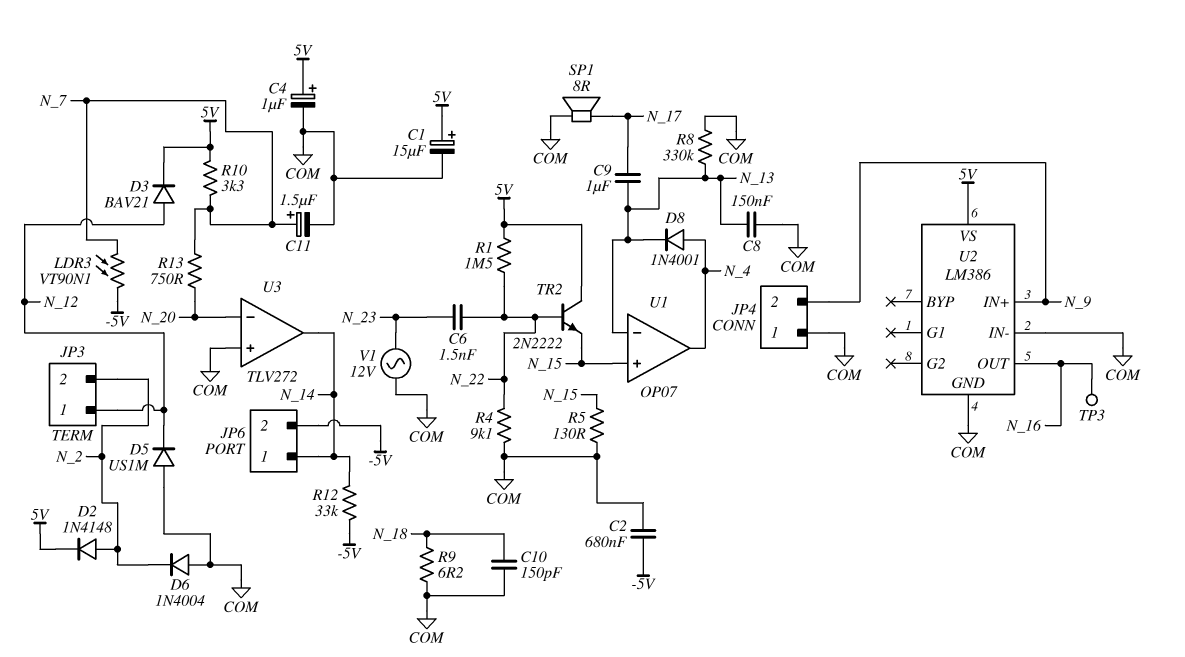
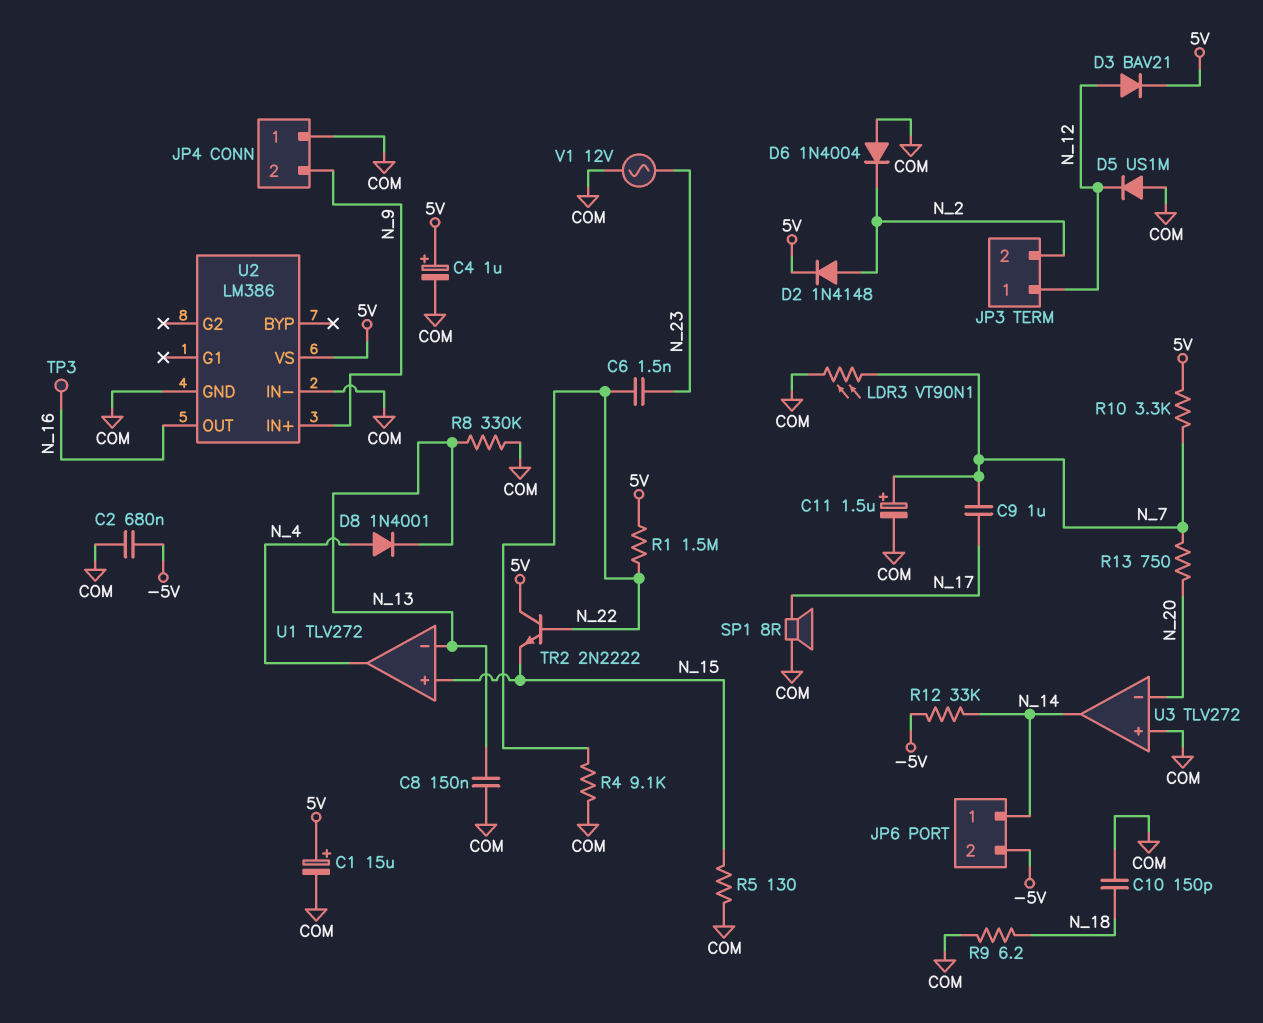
C9: 1uF (N_13, N_17) -> 1uF (N_7, N_17)
LDR3: VT90N1 (-5V, N_7) -> VT90N1 (COM, N_7)
U1: OP07 -> TLV272

